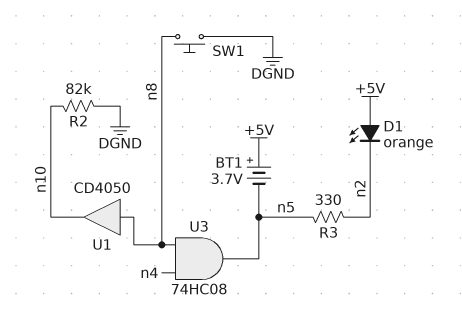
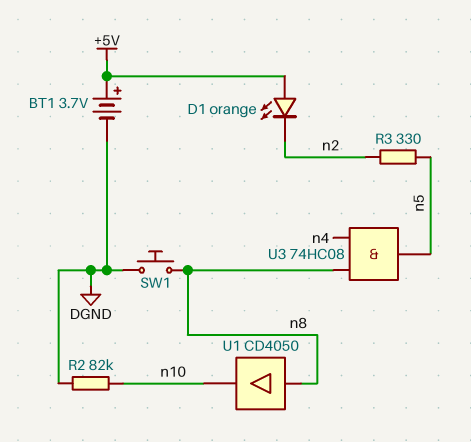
BT1: 3.7V (plus +5V, minus n5) -> 3.7V (plus +5V, minus DGND)

